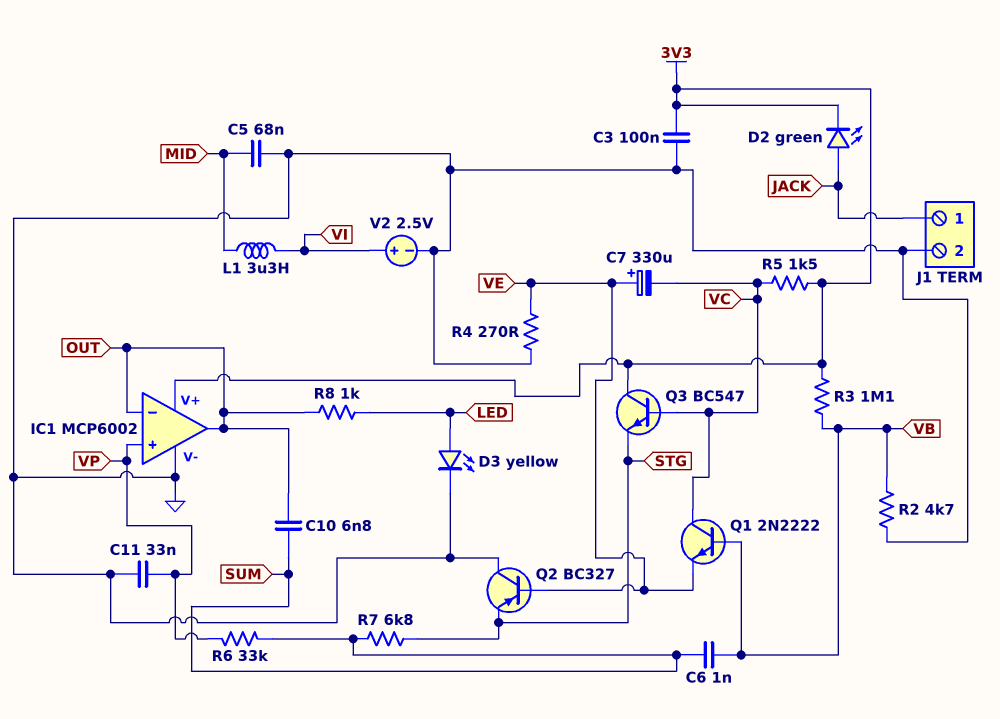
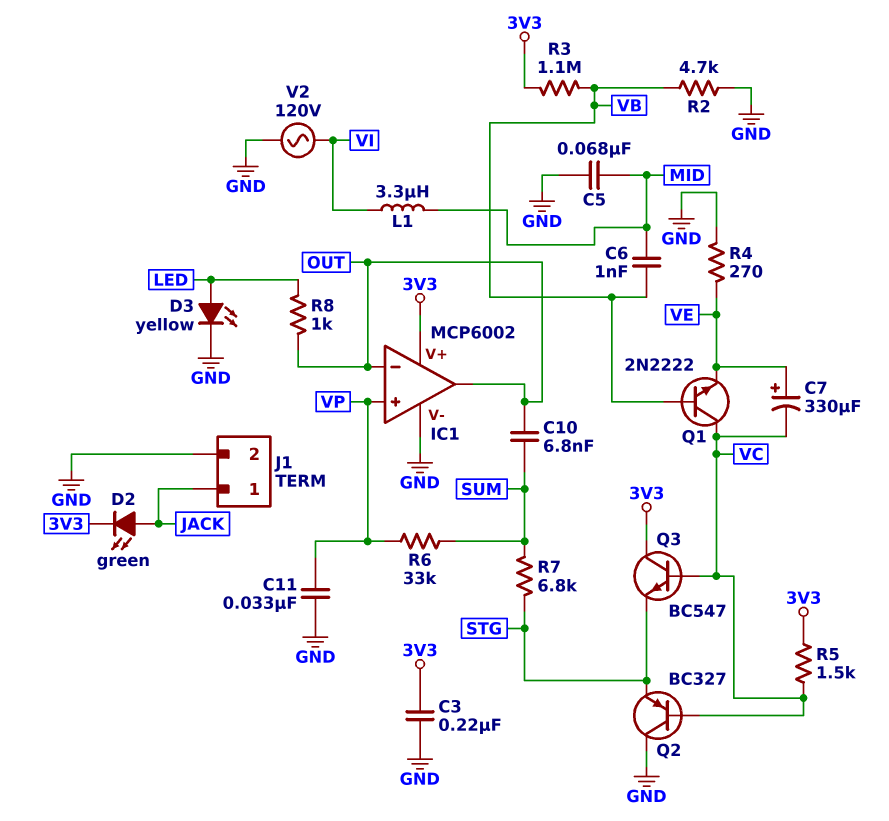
C3: 100nF (3V3, GND) -> 220nF (3V3, GND)
C6: 1nF (SUM, VB) -> 1nF (MID, VB)
Q2: PNP BC327 (B VE, C GND, E STG) -> PNP BC327 (B VC, C GND, E STG)
V2: 2.5V (plus VI, minus GND) -> AC 120V (GND, VI)

